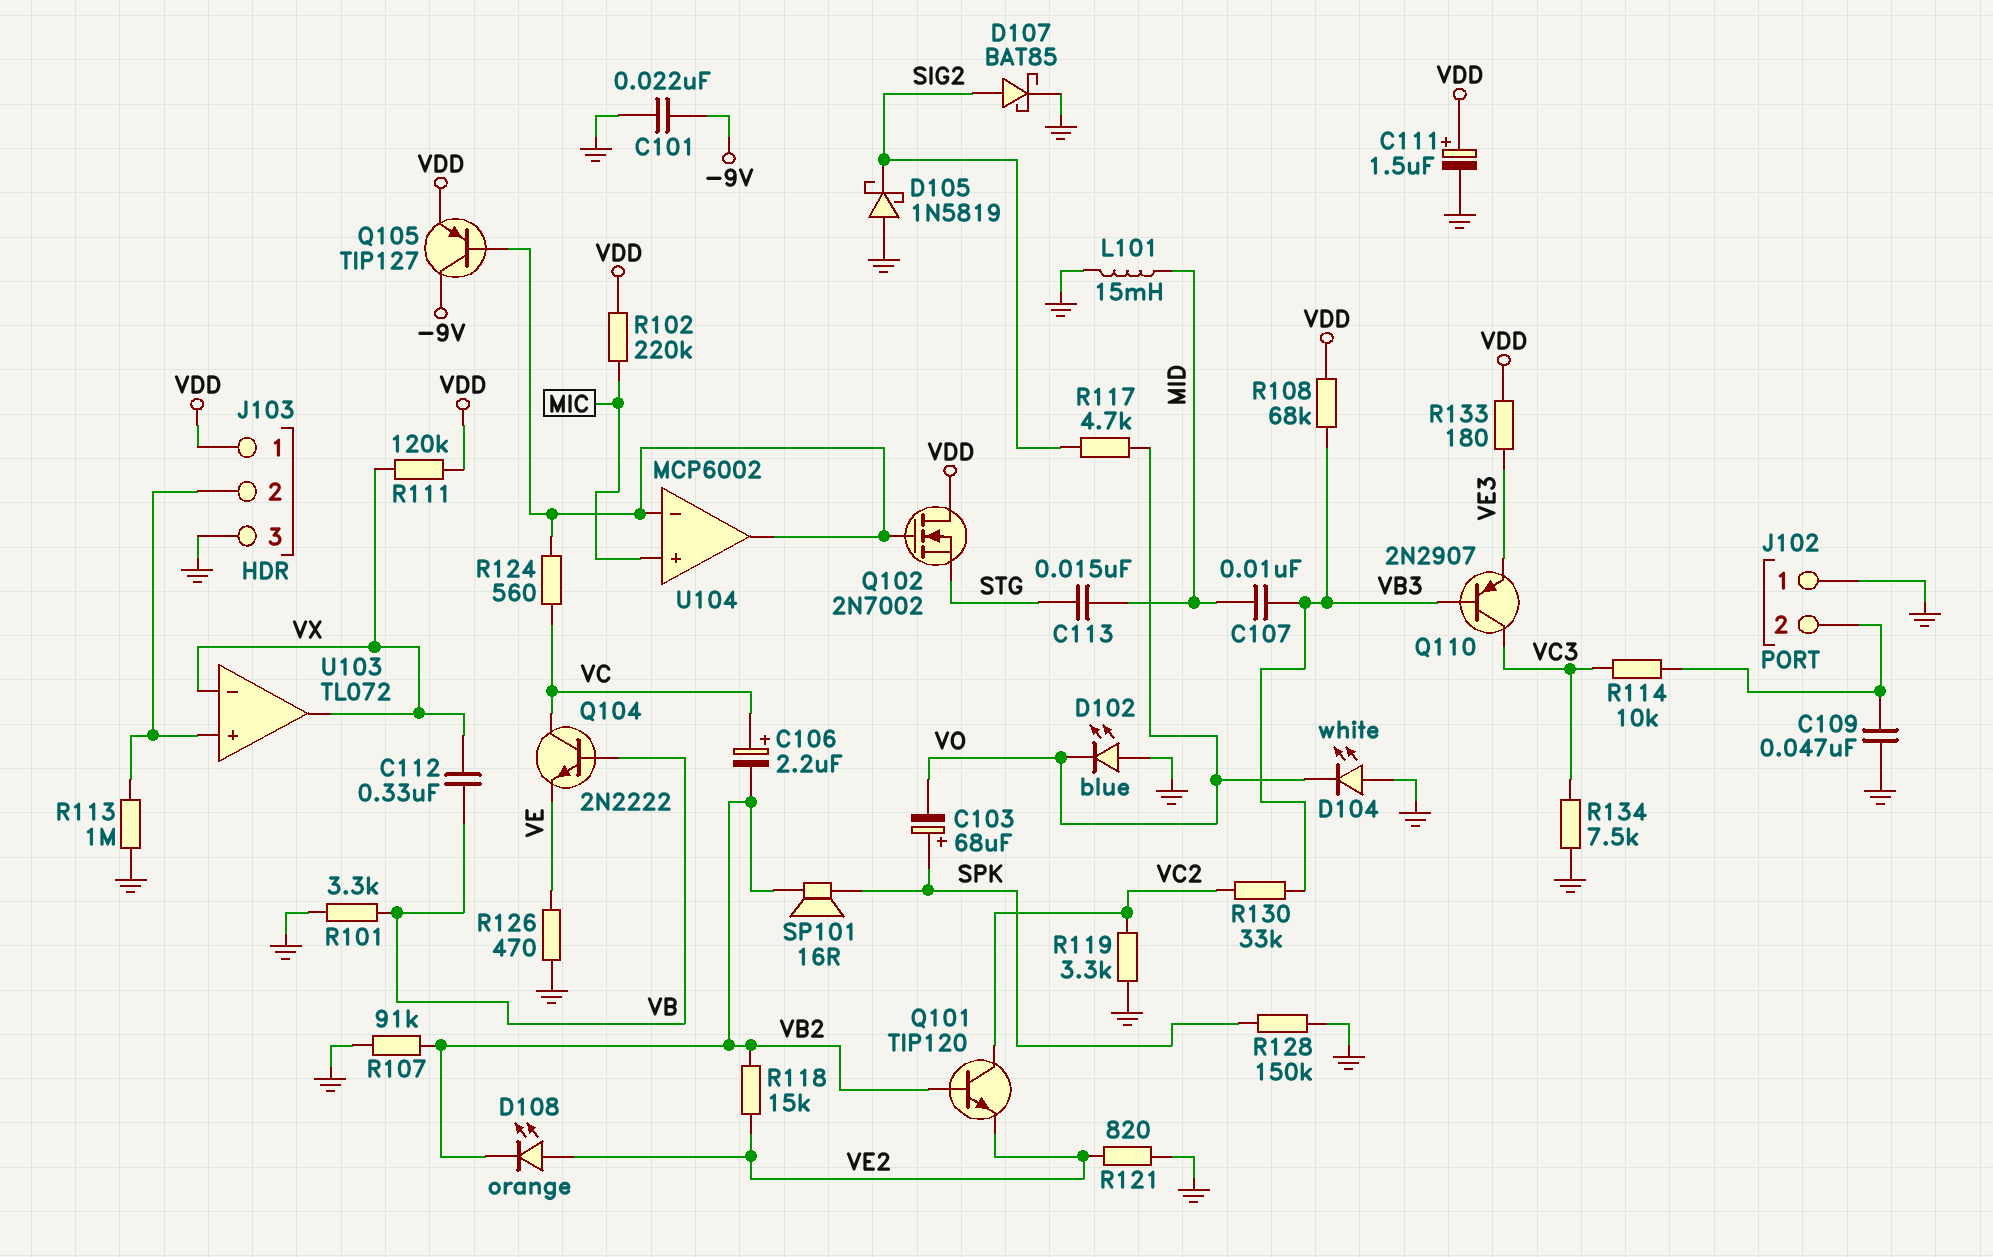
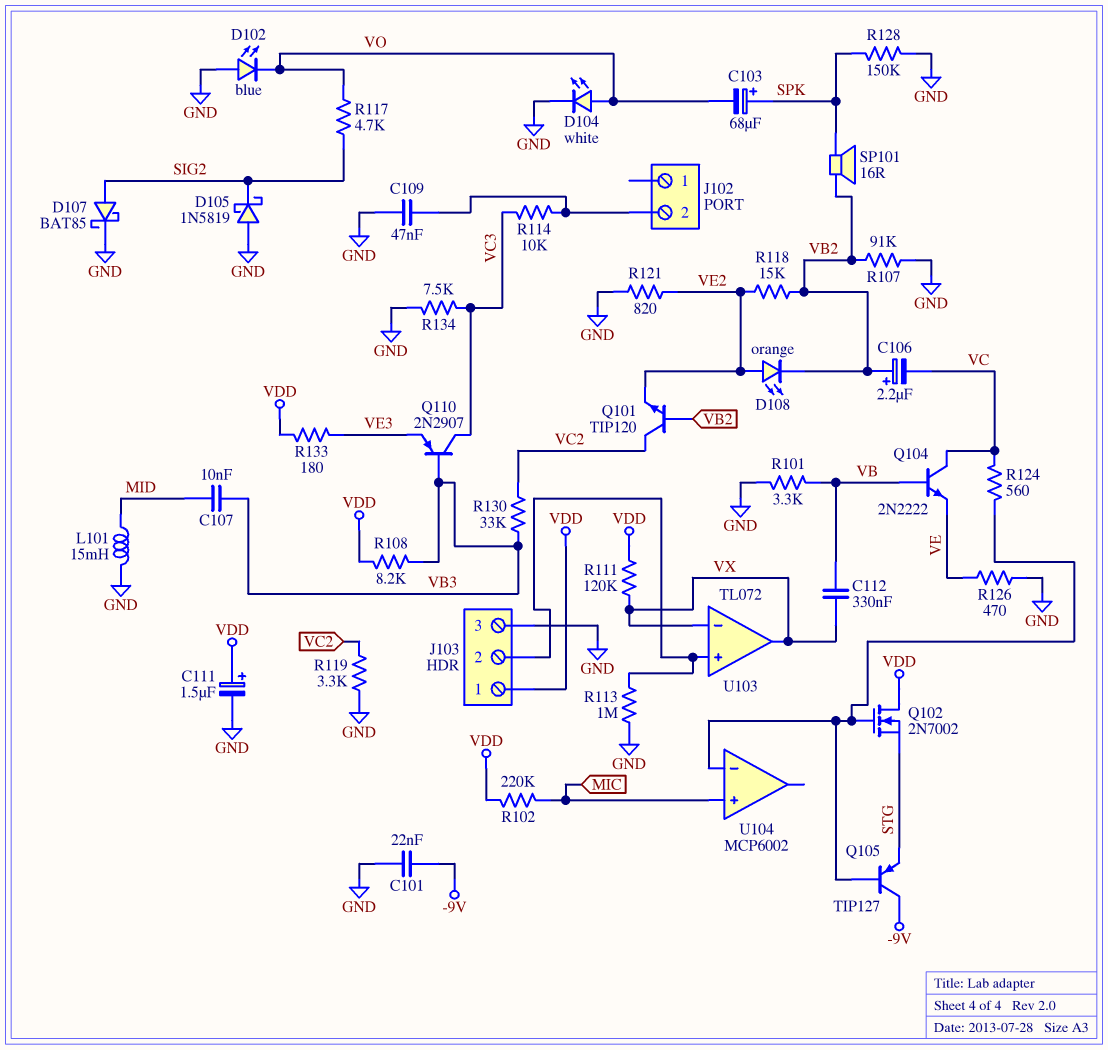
C106: 2.2uF (plus VC, minus VB2) -> 2.2uF (plus VB2, minus VC)
C113: 15nF (MID, STG) -> none
D104: LED white (A GND, K VO) -> LED white (A VO, K GND)
J102 pin 1: GND -> none
Q105: PNP TIP127 (B U104/in-, C -9V, E VDD) -> PNP TIP127 (B U104/in-, C -9V, E STG)
R108: 68k (VB3, VDD) -> 8.2k (VB3, VDD)
U104 pin out: U104/in- -> none

